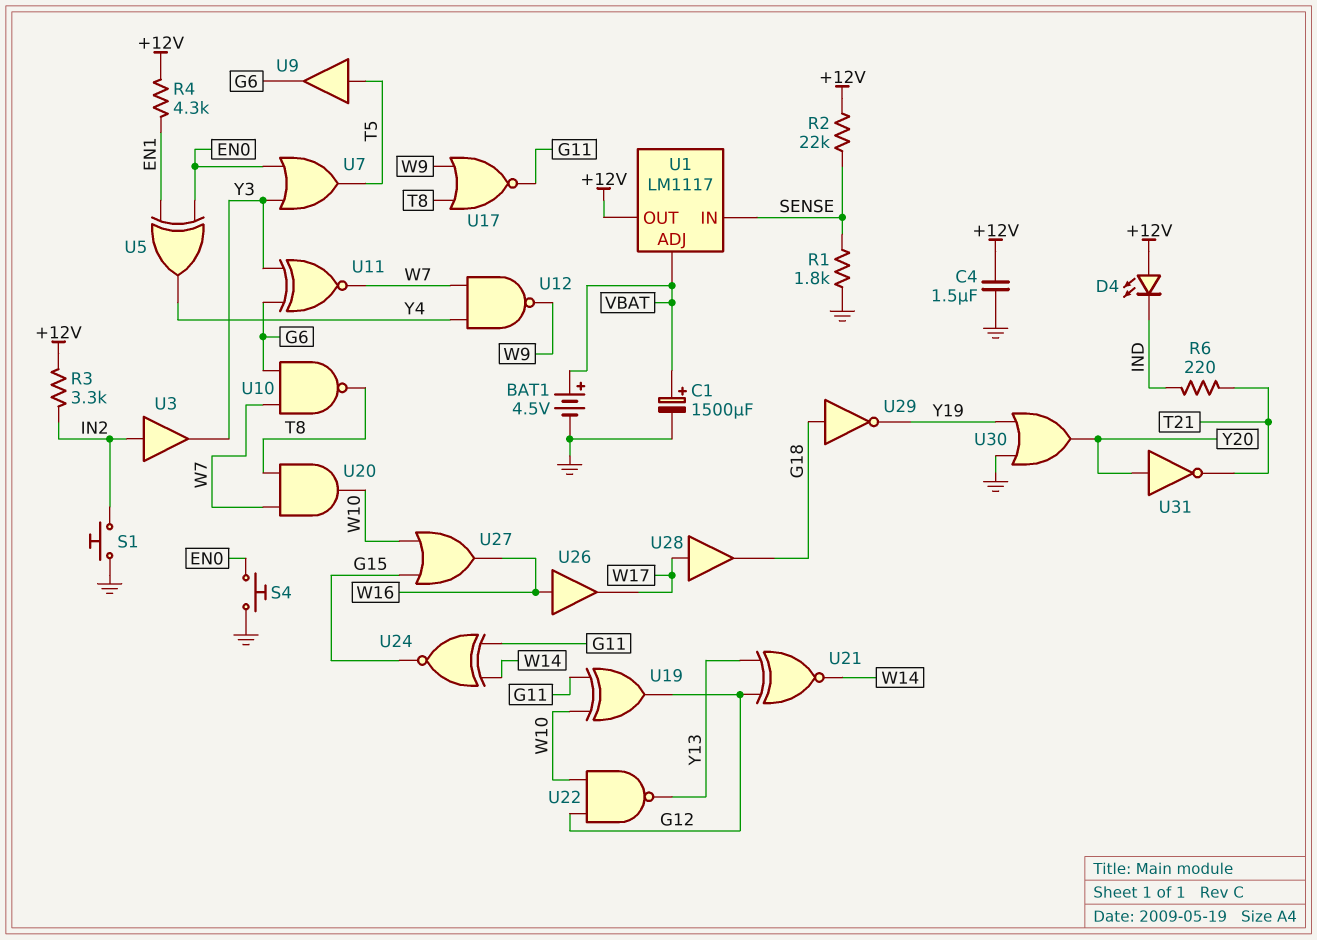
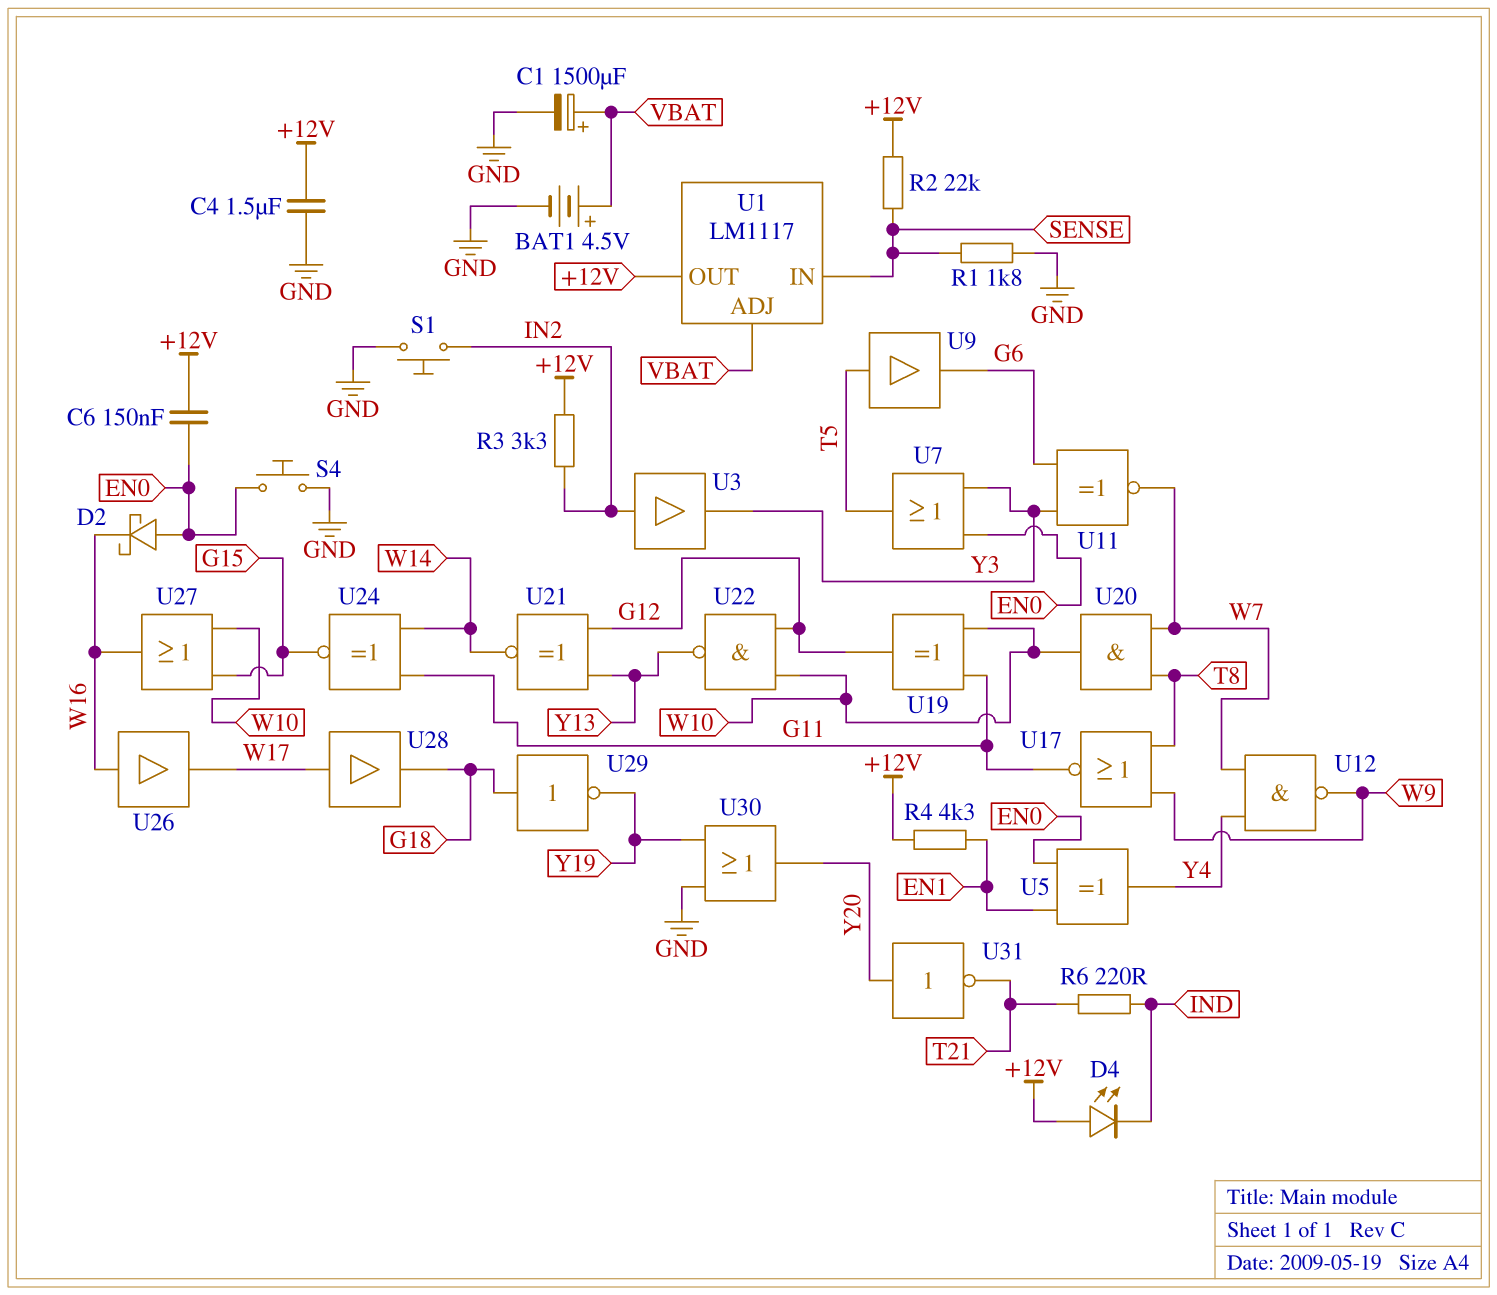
C6: none -> 150nF (+12V, EN0)
D2: none -> schottky (A EN0, K W16)
U10: NAND (in G6, in W7, out T8) -> none

